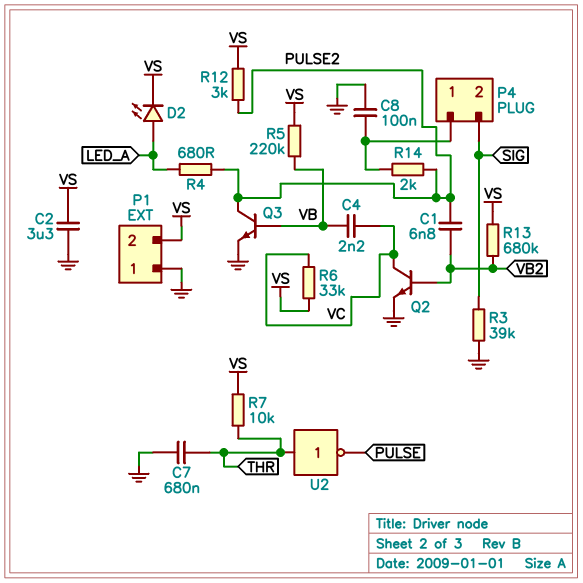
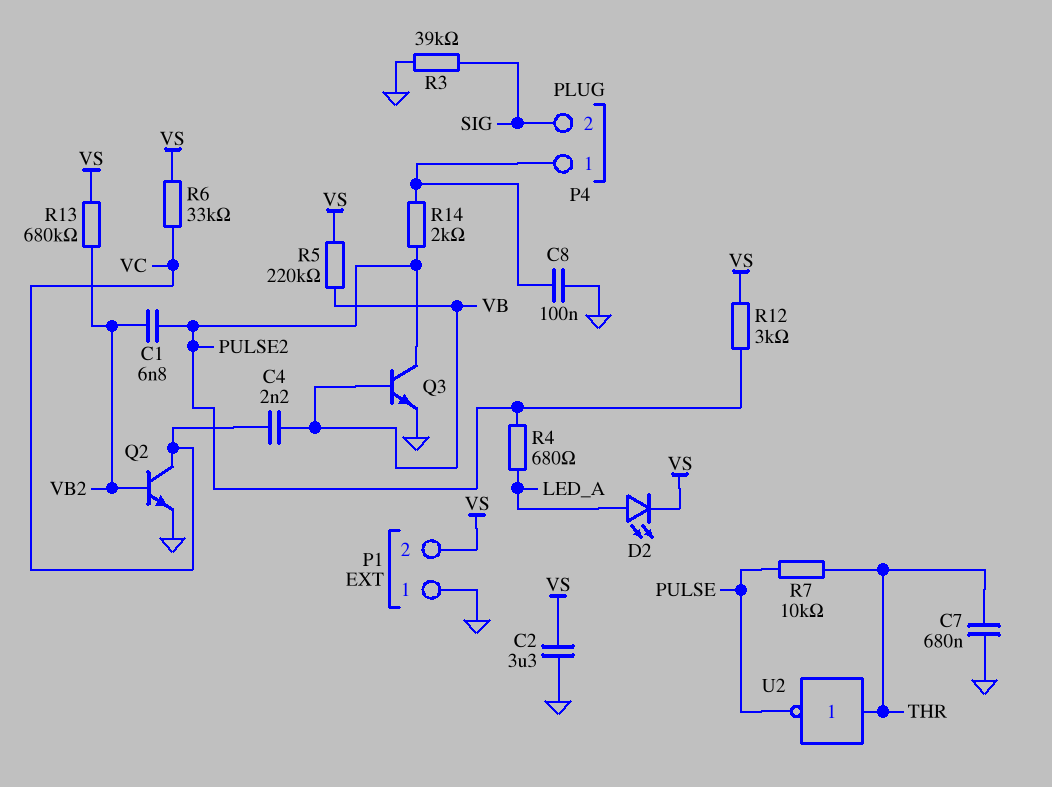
R7: 10k (THR, VS) -> 10k (PULSE, THR)

